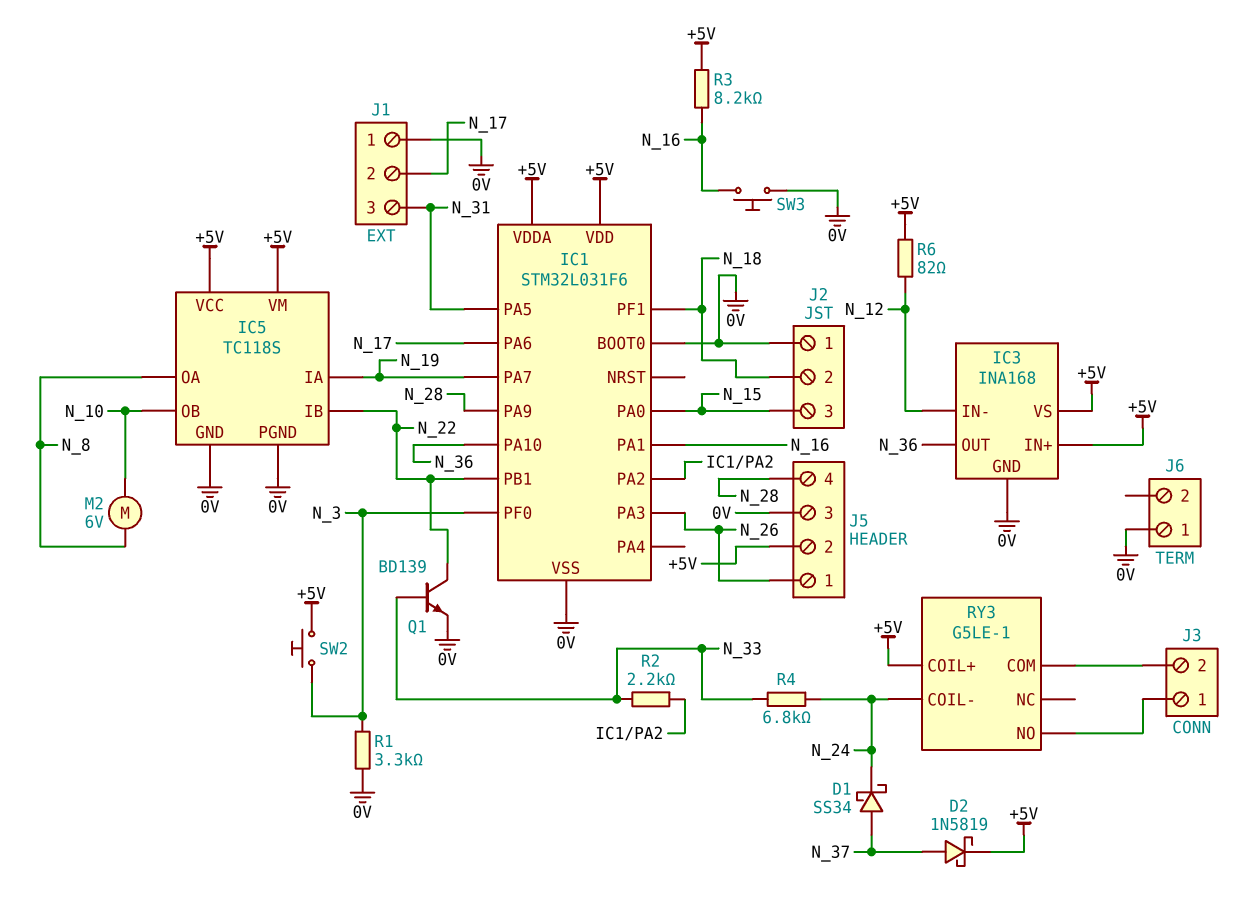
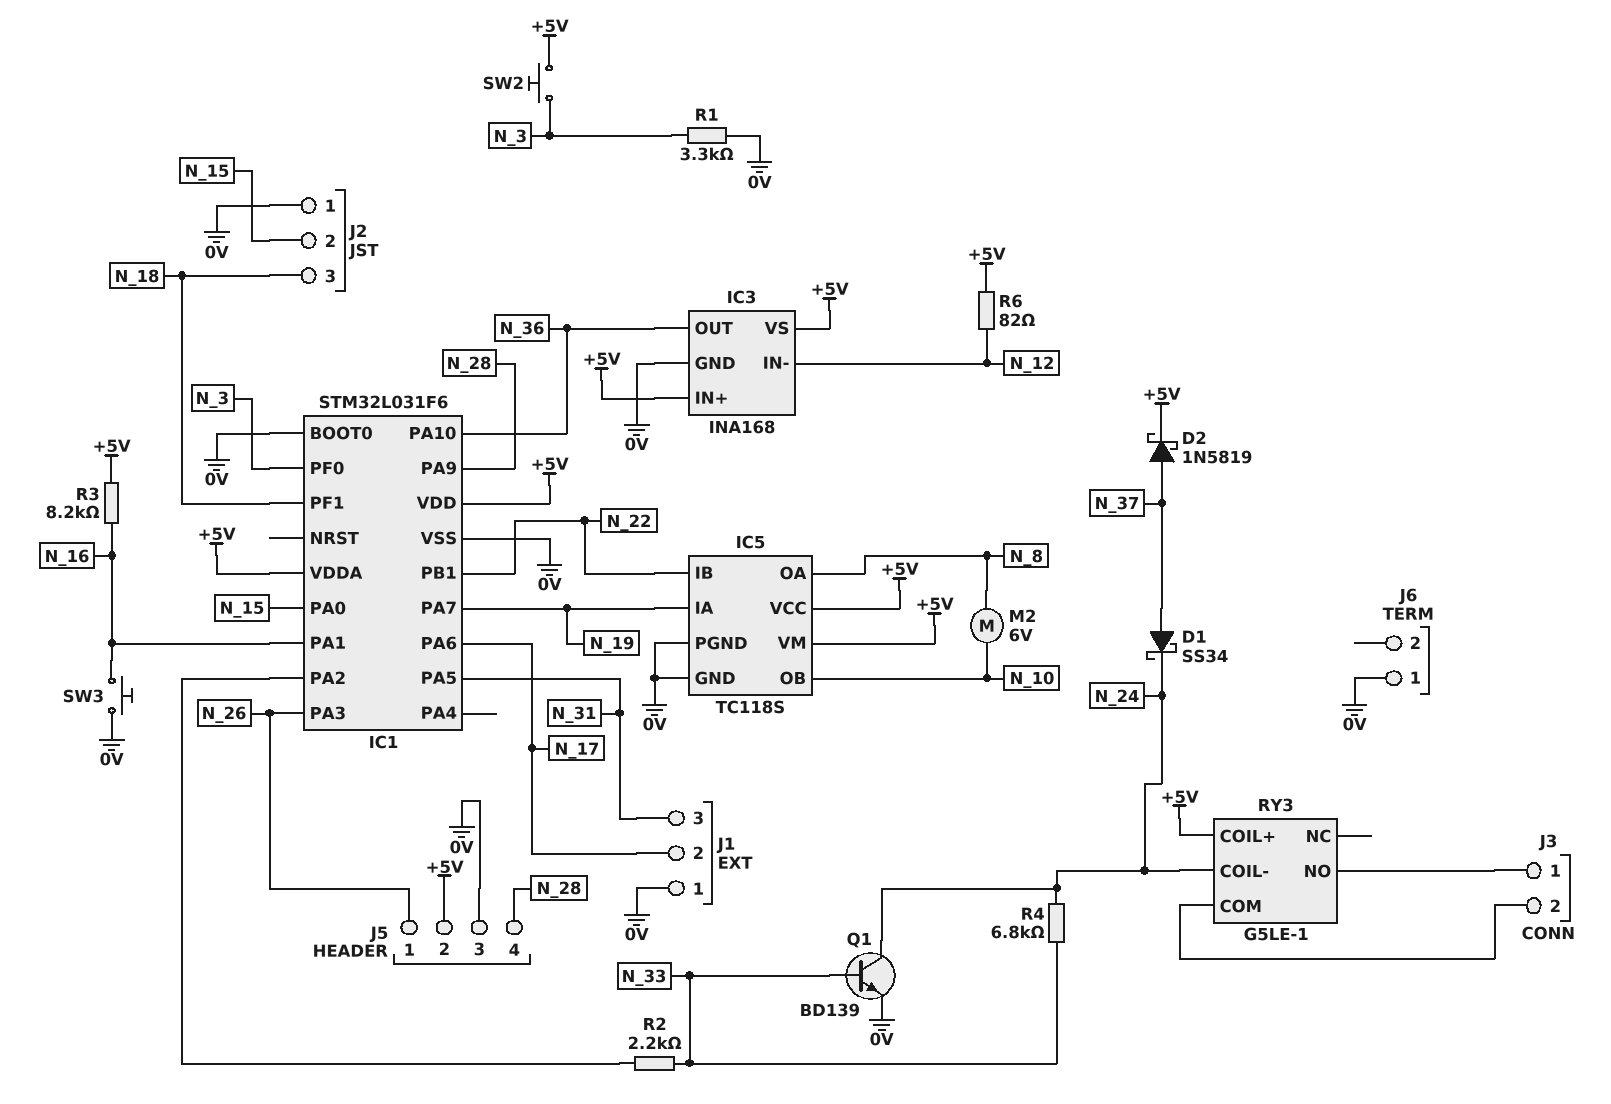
J2 pin 2: N_18 -> N_15
J2 pin 3: N_15 -> N_18
Q1: NPN BD139 (B N_33, C N_22, E 0V) -> NPN BD139 (B N_33, C N_24, E 0V)

